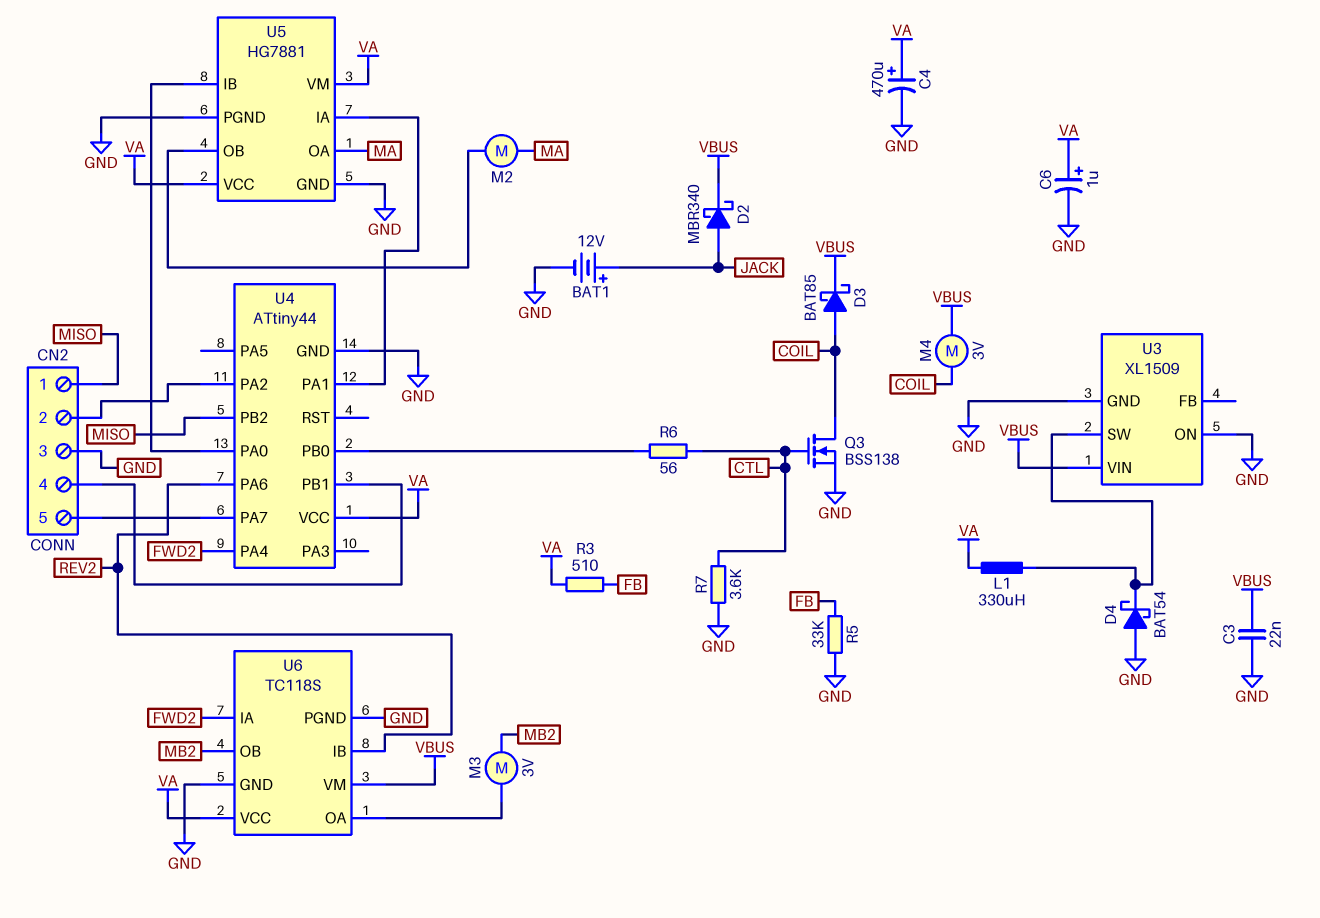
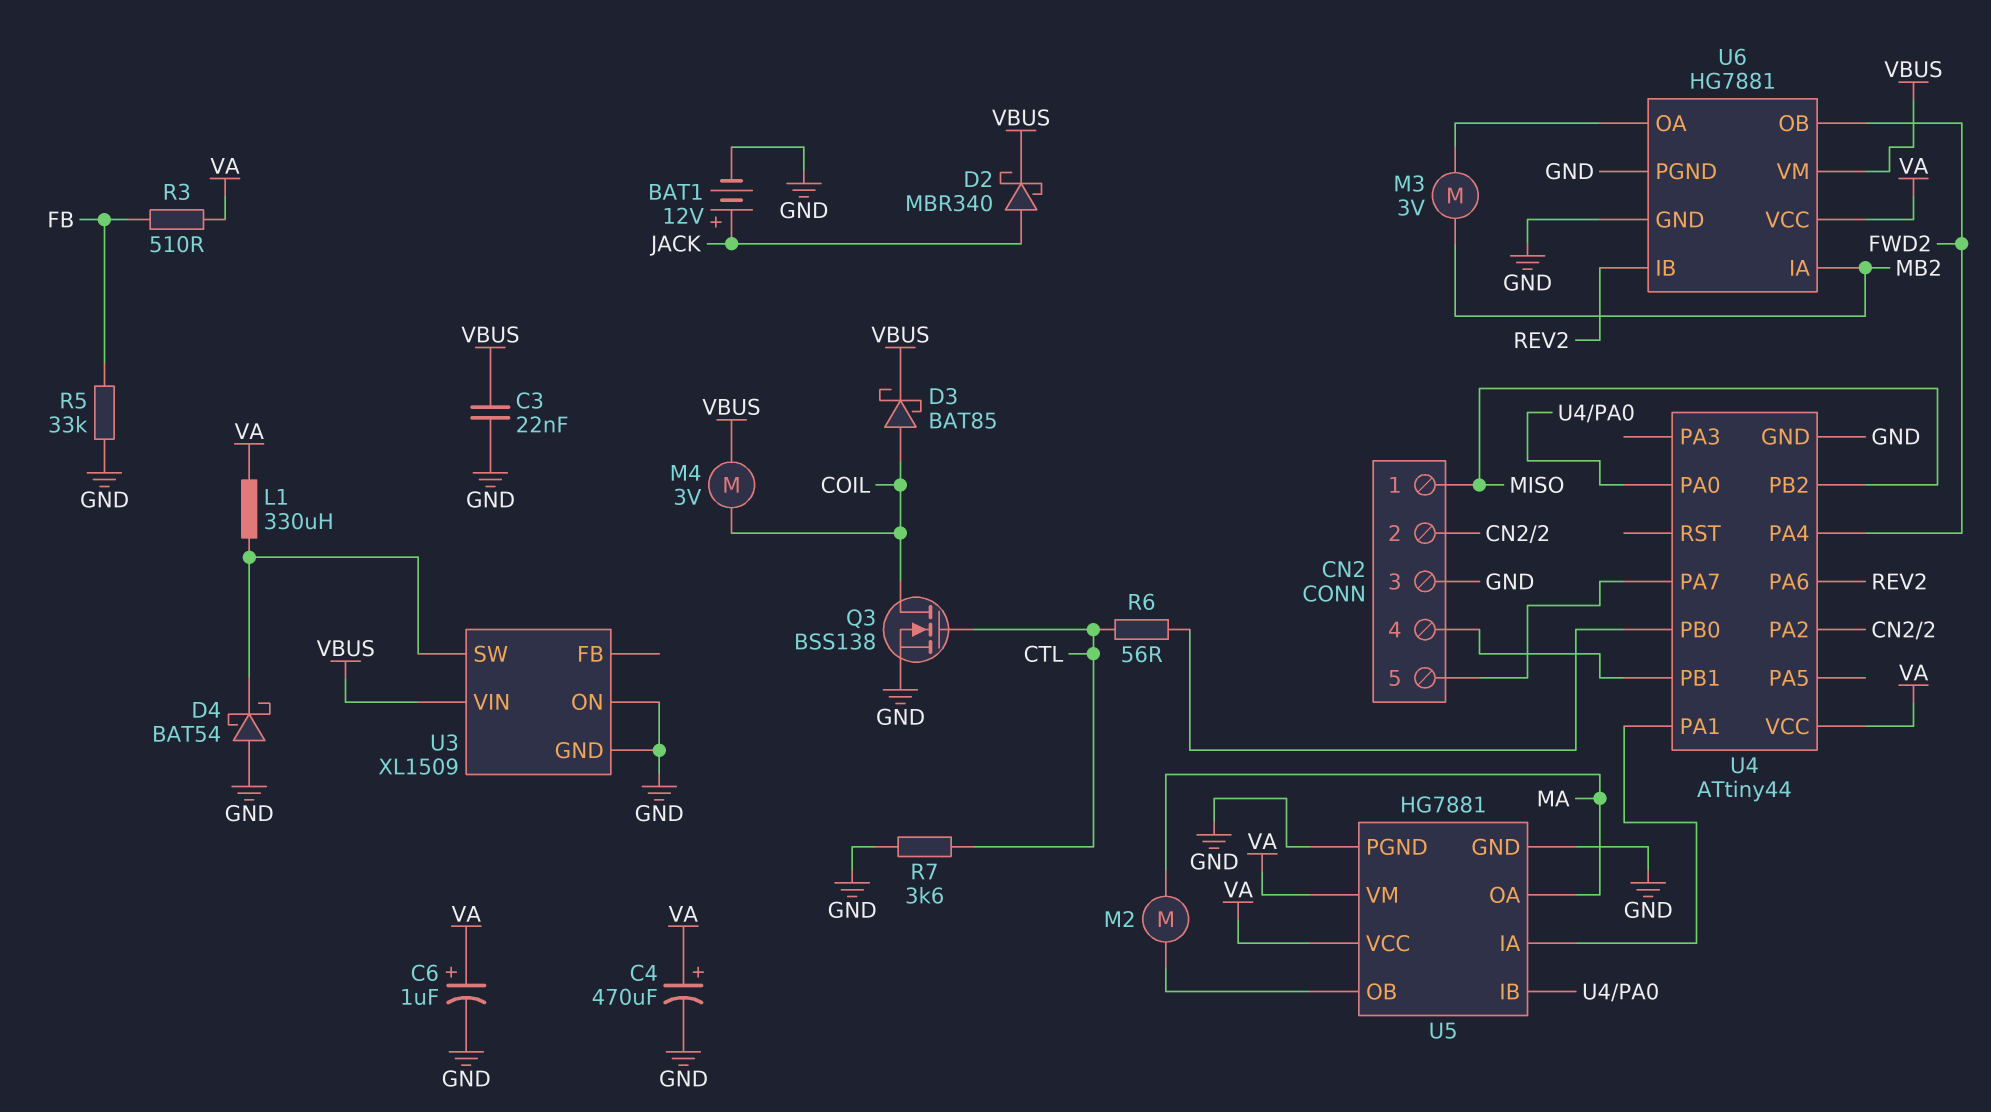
U6: TC118S -> HG7881
U6 pin IA: FWD2 -> MB2
U6 pin OB: MB2 -> FWD2

